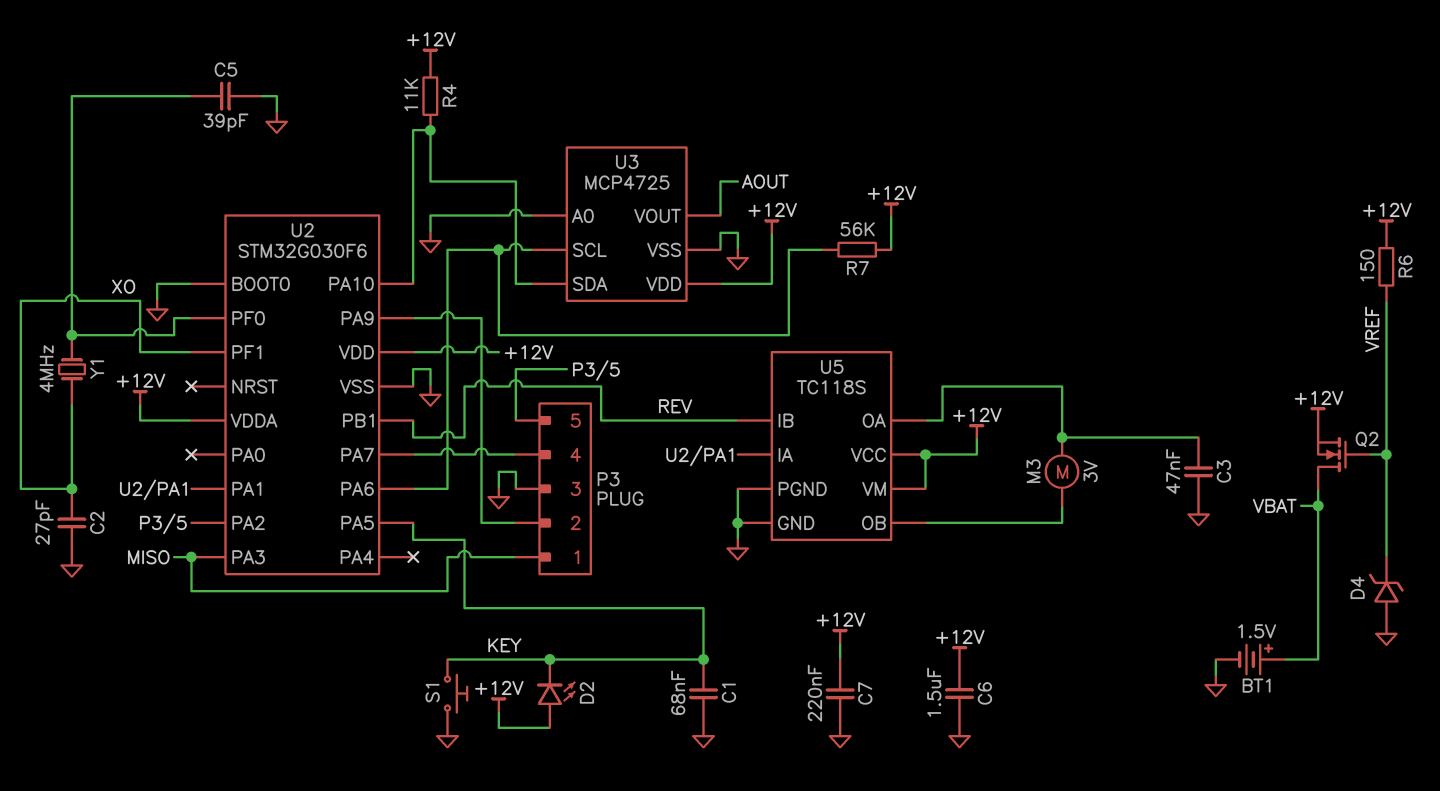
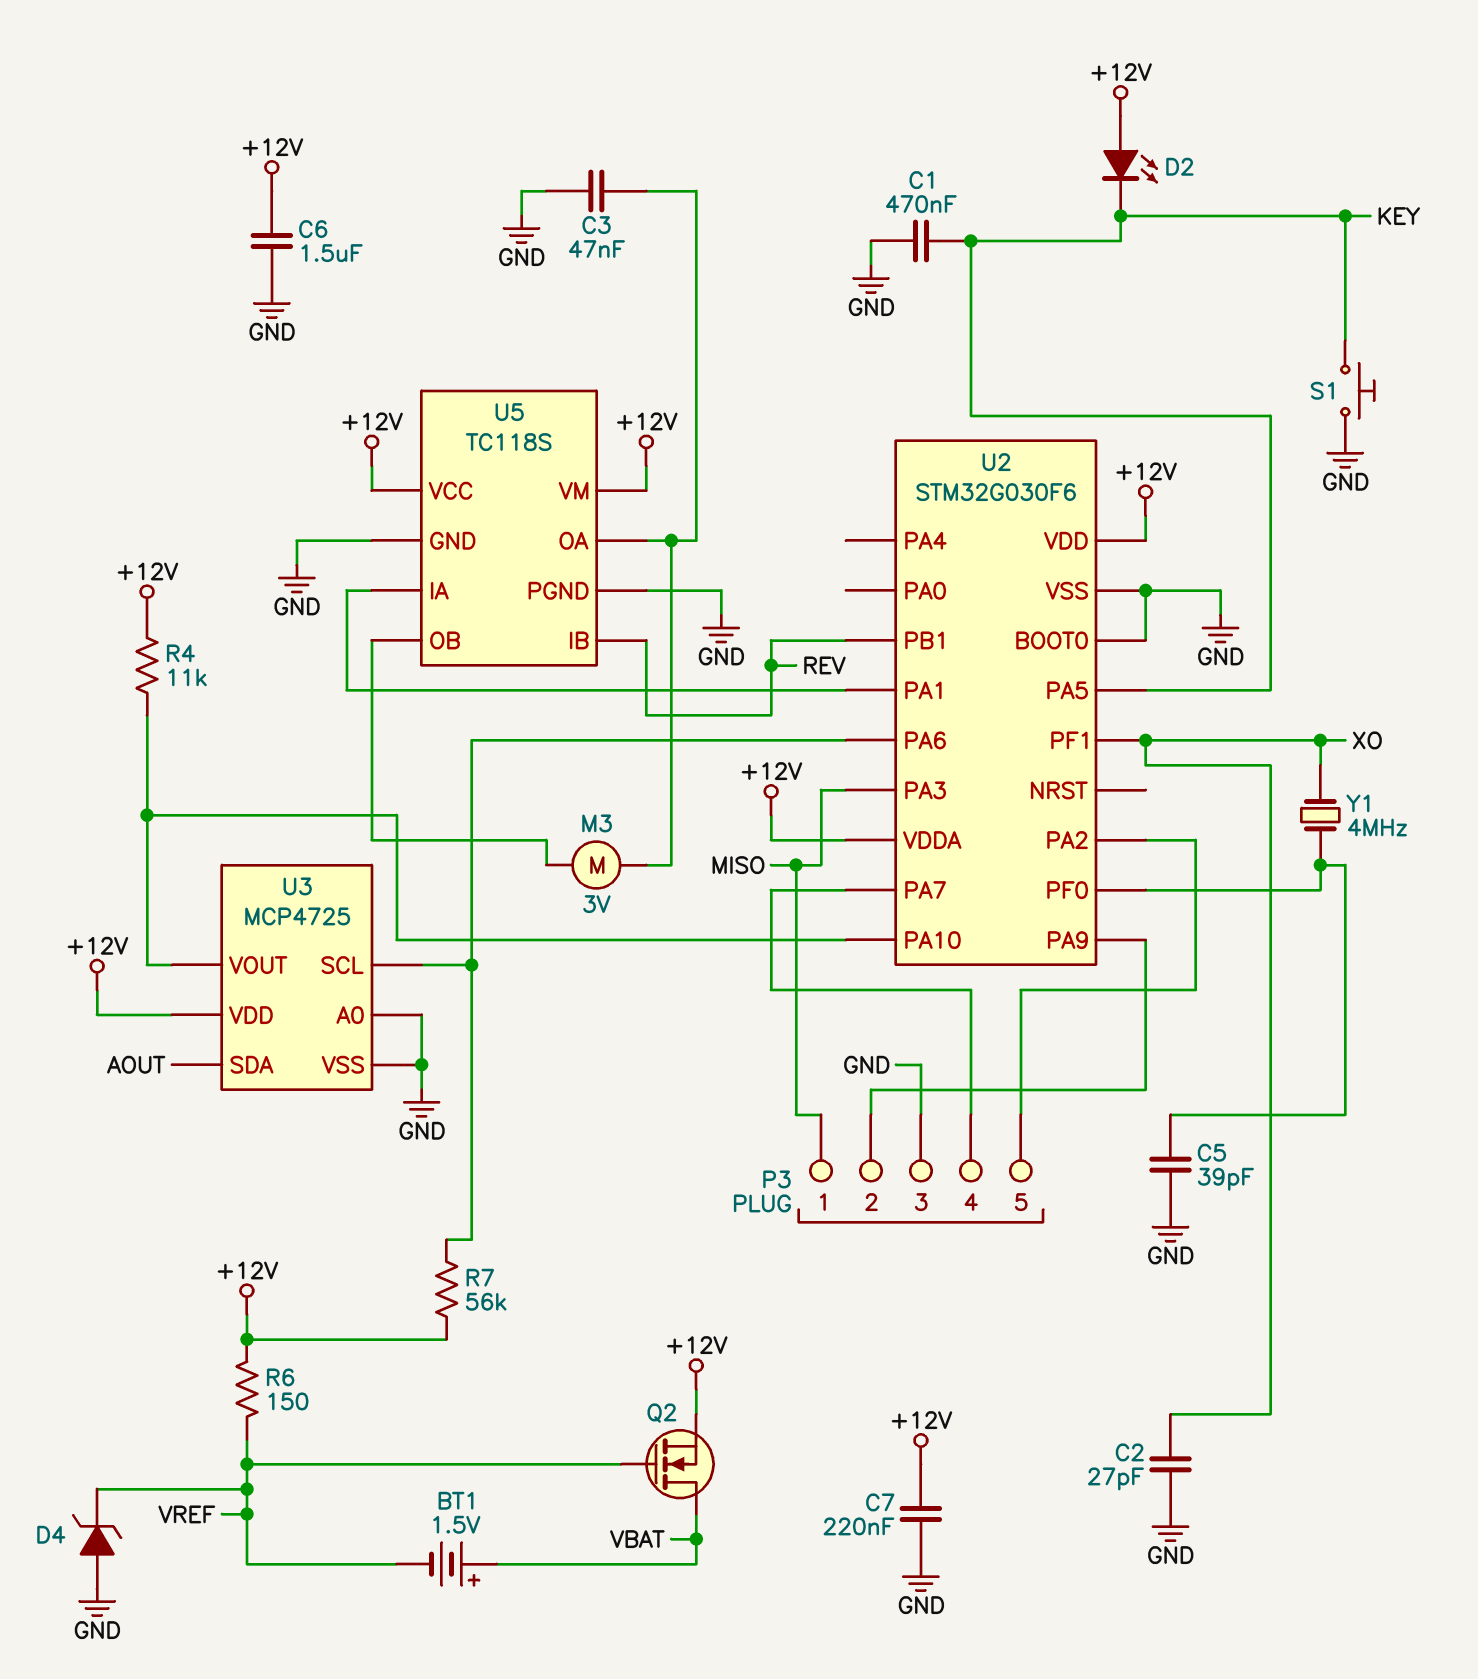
BT1: 1.5V (plus VBAT, minus GND) -> 1.5V (plus VBAT, minus VREF)
C1: 68nF (GND, KEY) -> 470nF (GND, KEY)
U3 pin SDA: U2/PA10 -> AOUT
U3 pin VOUT: AOUT -> U2/PA10

